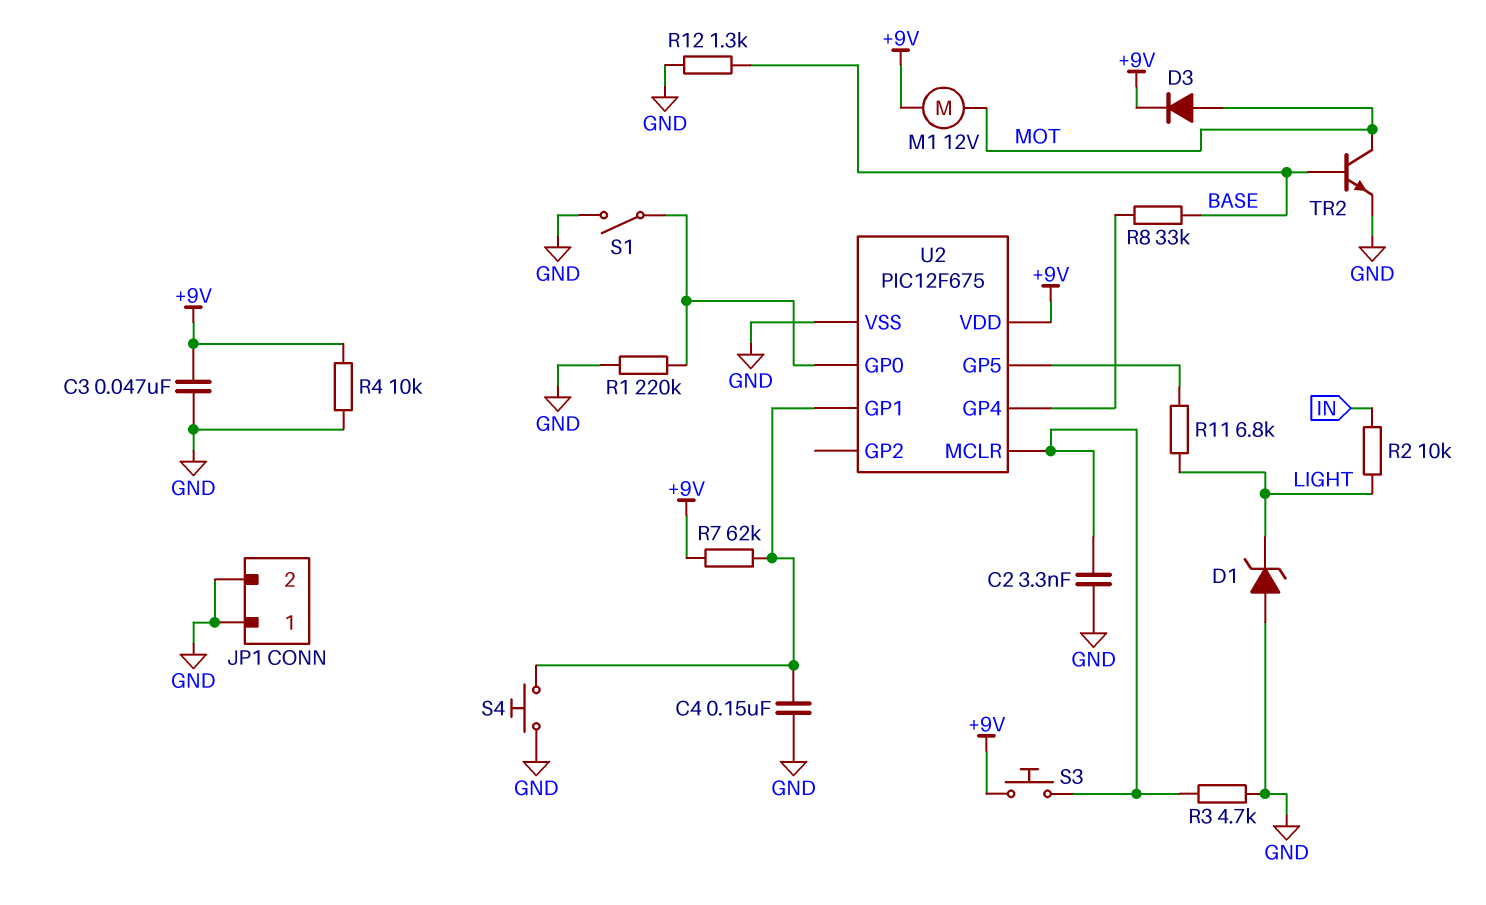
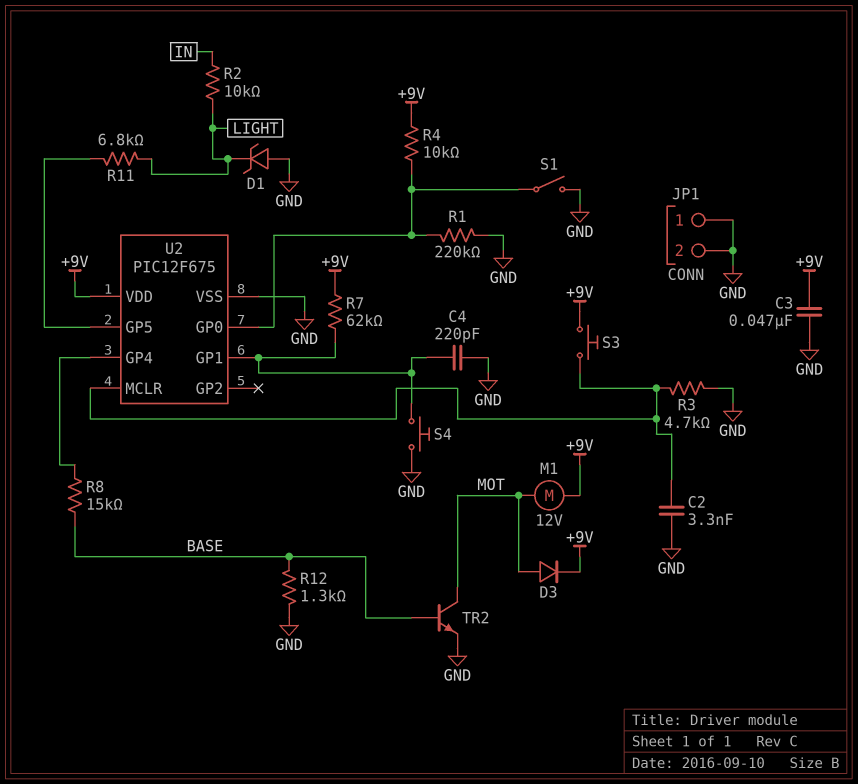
C4: 150nF (GND, U2/GP1) -> 220pF (GND, U2/GP1)
R4: 10k (+9V, GND) -> 10k (+9V, U2/GP0)
R8: 33k (BASE, U2/GP4) -> 15k (BASE, U2/GP4)

